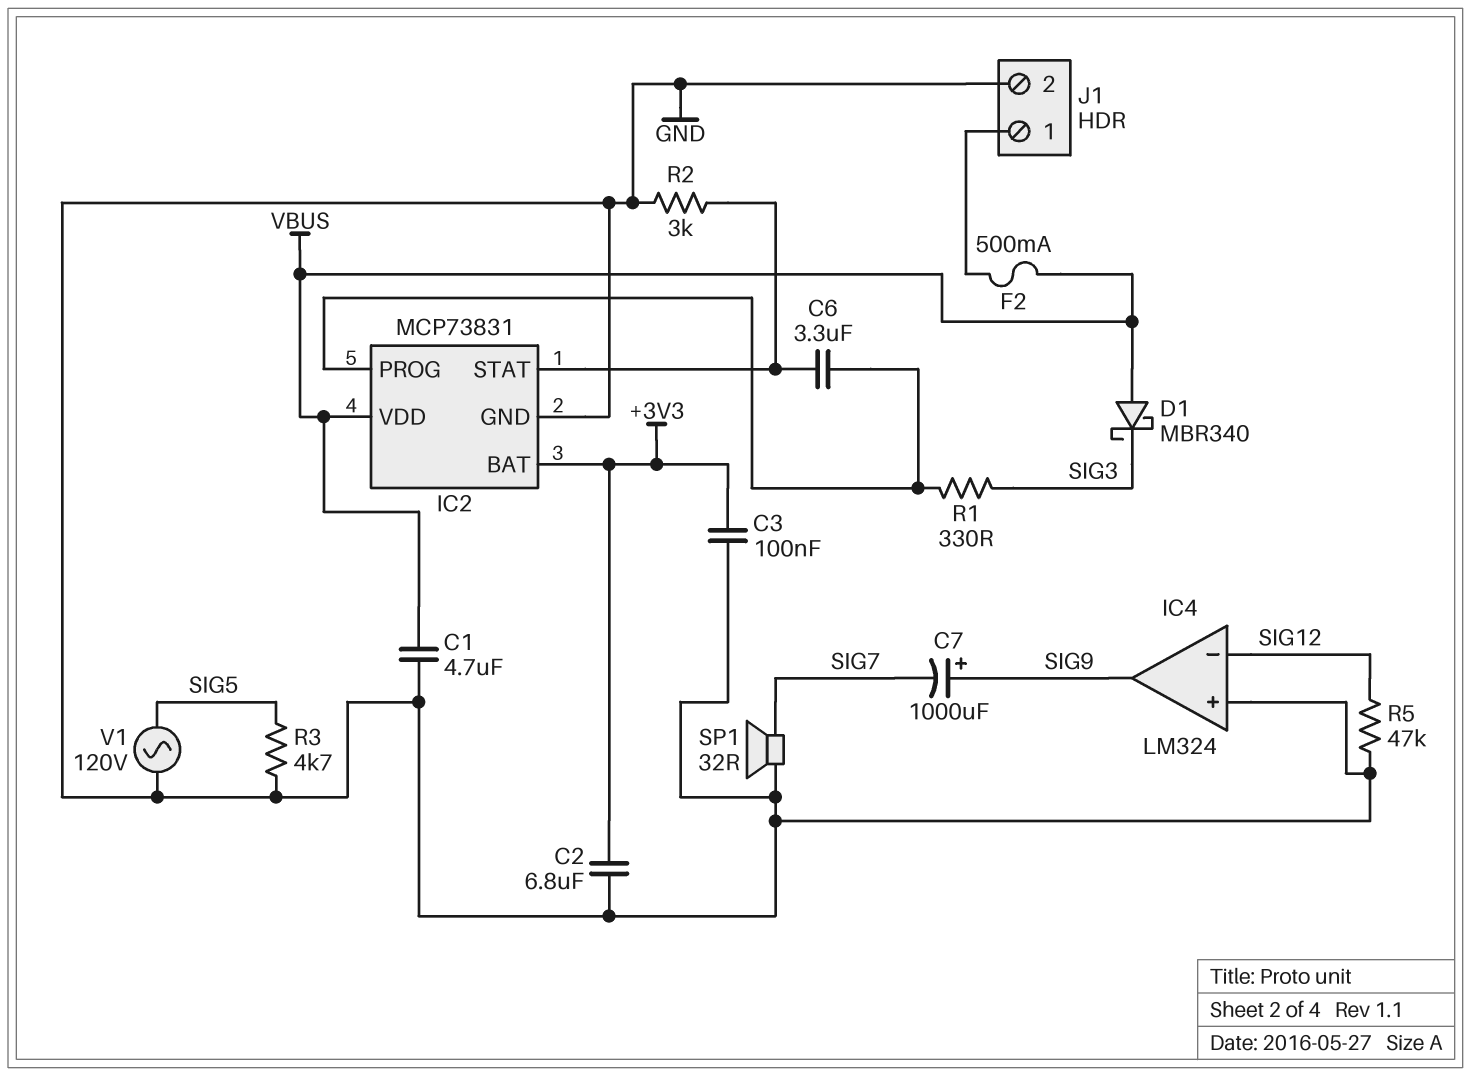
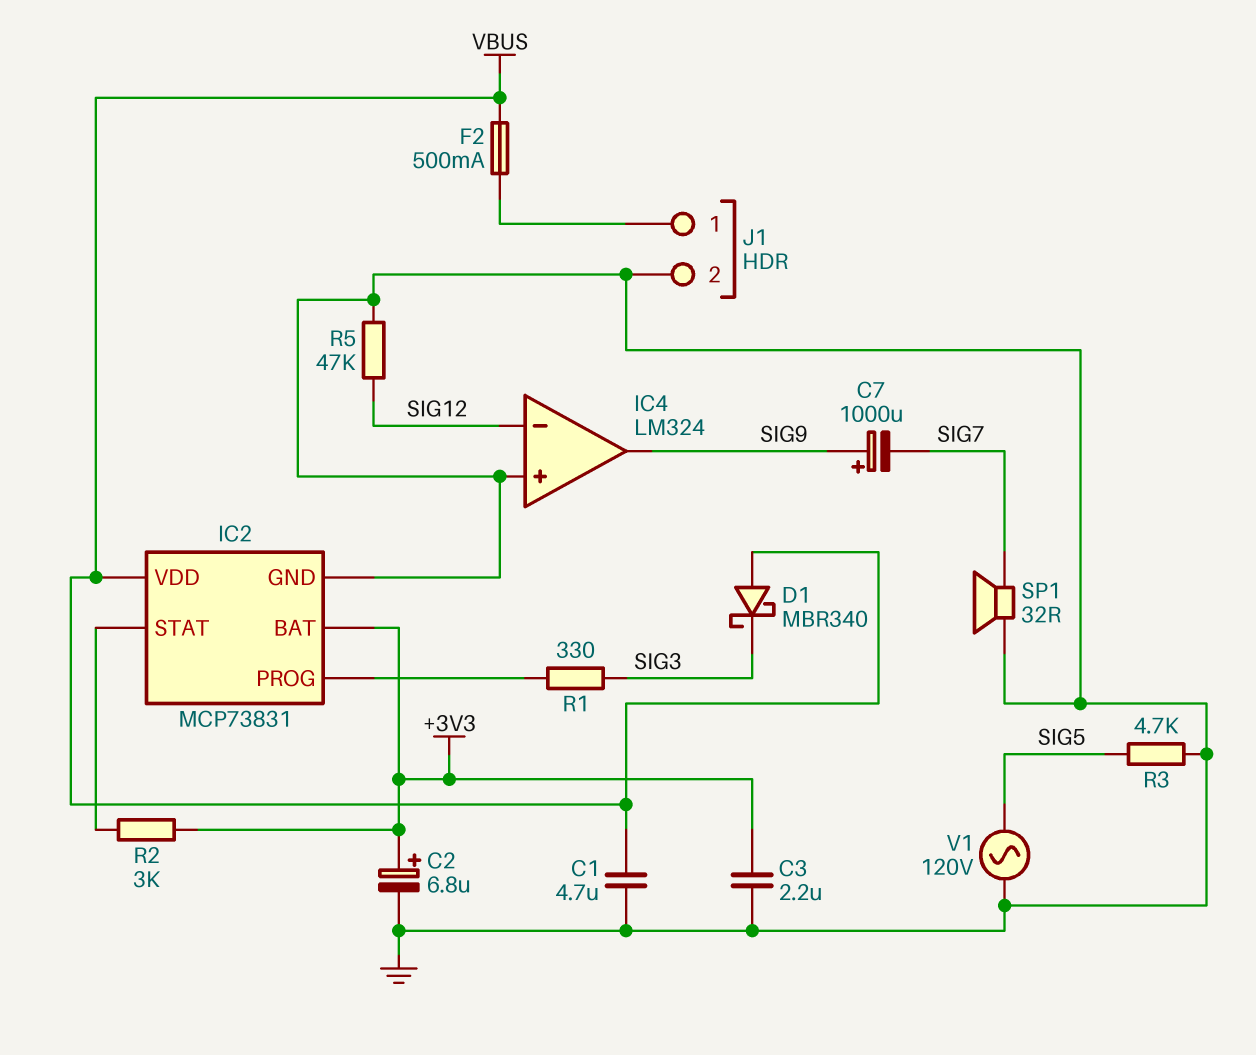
C2: 6.8uF (+3V3, GND) -> 6.8uF (plus +3V3, minus GND)
C3: 100nF (+3V3, GND) -> 2.2uF (+3V3, GND)
C6: 3.3uF (IC2/PROG, IC2/STAT) -> none
R2: 3k (GND, IC2/STAT) -> 3k (+3V3, IC2/STAT)

